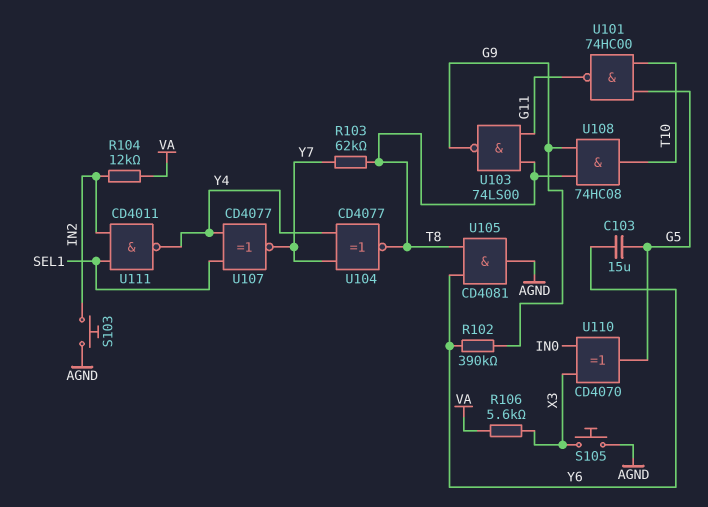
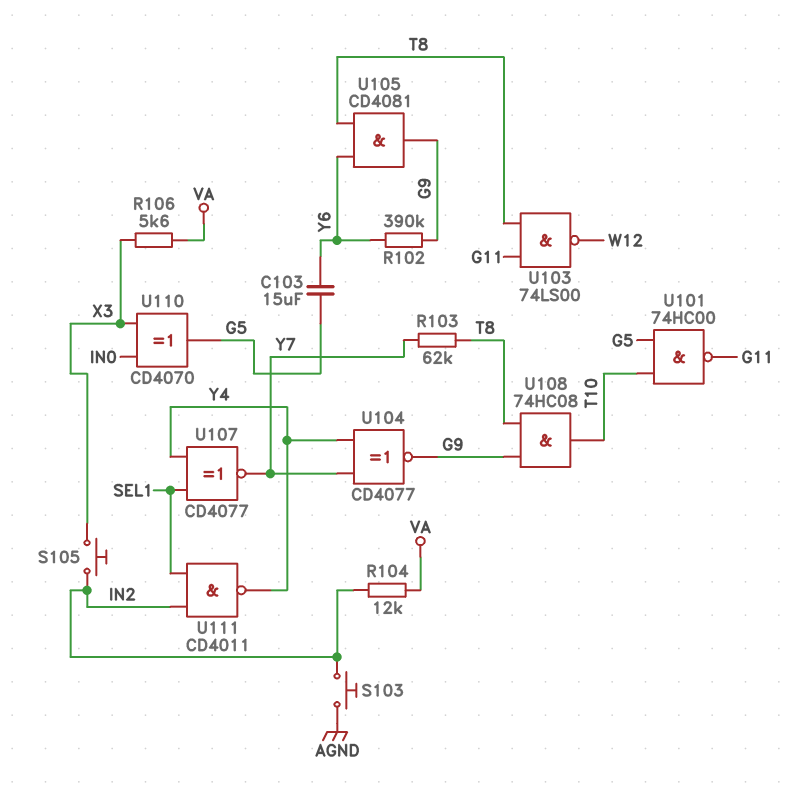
S105: button (AGND, X3) -> button (IN2, X3)
U103: NAND 74LS00 (in G11, in T8, out G9) -> NAND 74LS00 (in G11, in T8, out W12)
U104: XNOR CD4077 (in Y4, in Y7, out T8) -> XNOR CD4077 (in Y4, in Y7, out G9)
U105: AND CD4081 (in T8, in Y6, out AGND) -> AND CD4081 (in T8, in Y6, out G9)

